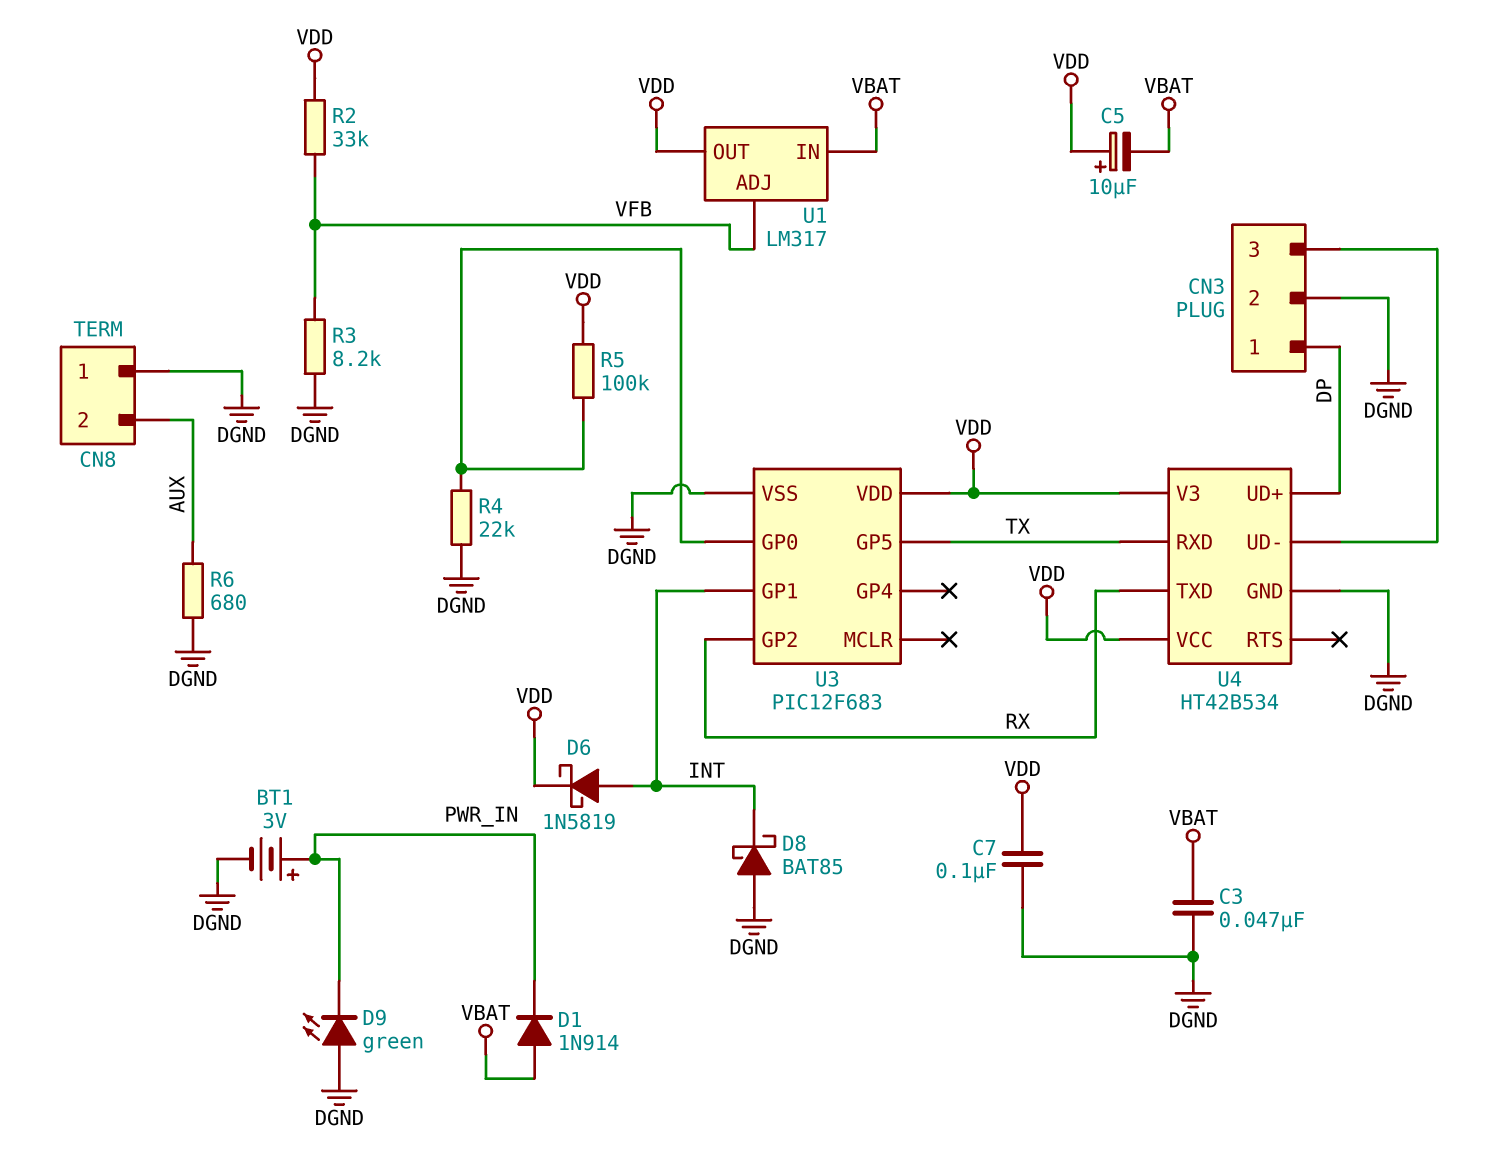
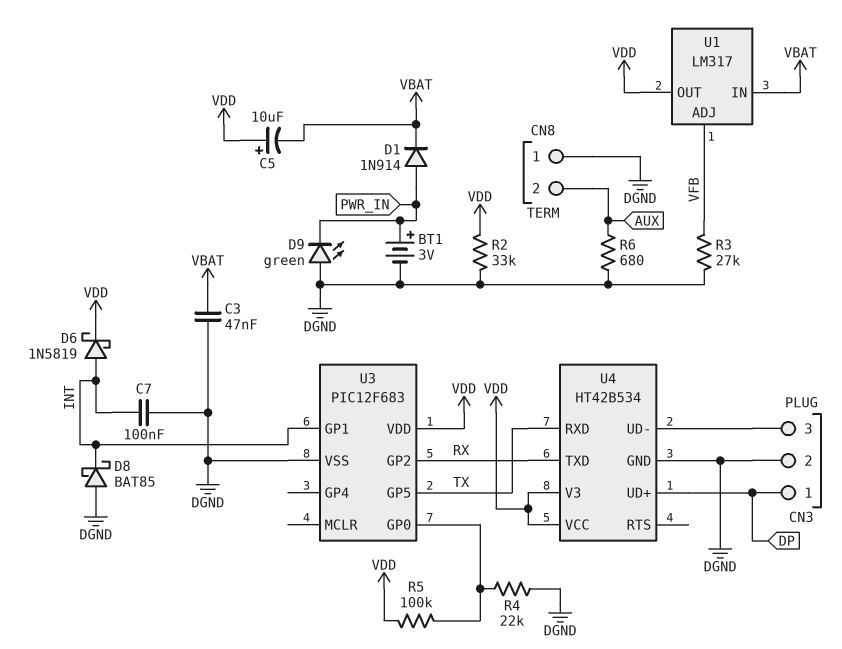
C7: 100nF (DGND, VDD) -> 100nF (DGND, INT)
D1: diode 1N914 (A VBAT, K PWR_IN) -> diode 1N914 (A PWR_IN, K VBAT)
R2: 33k (VDD, VFB) -> 33k (DGND, VDD)
R3: 8.2k (DGND, VFB) -> 27k (DGND, VFB)

